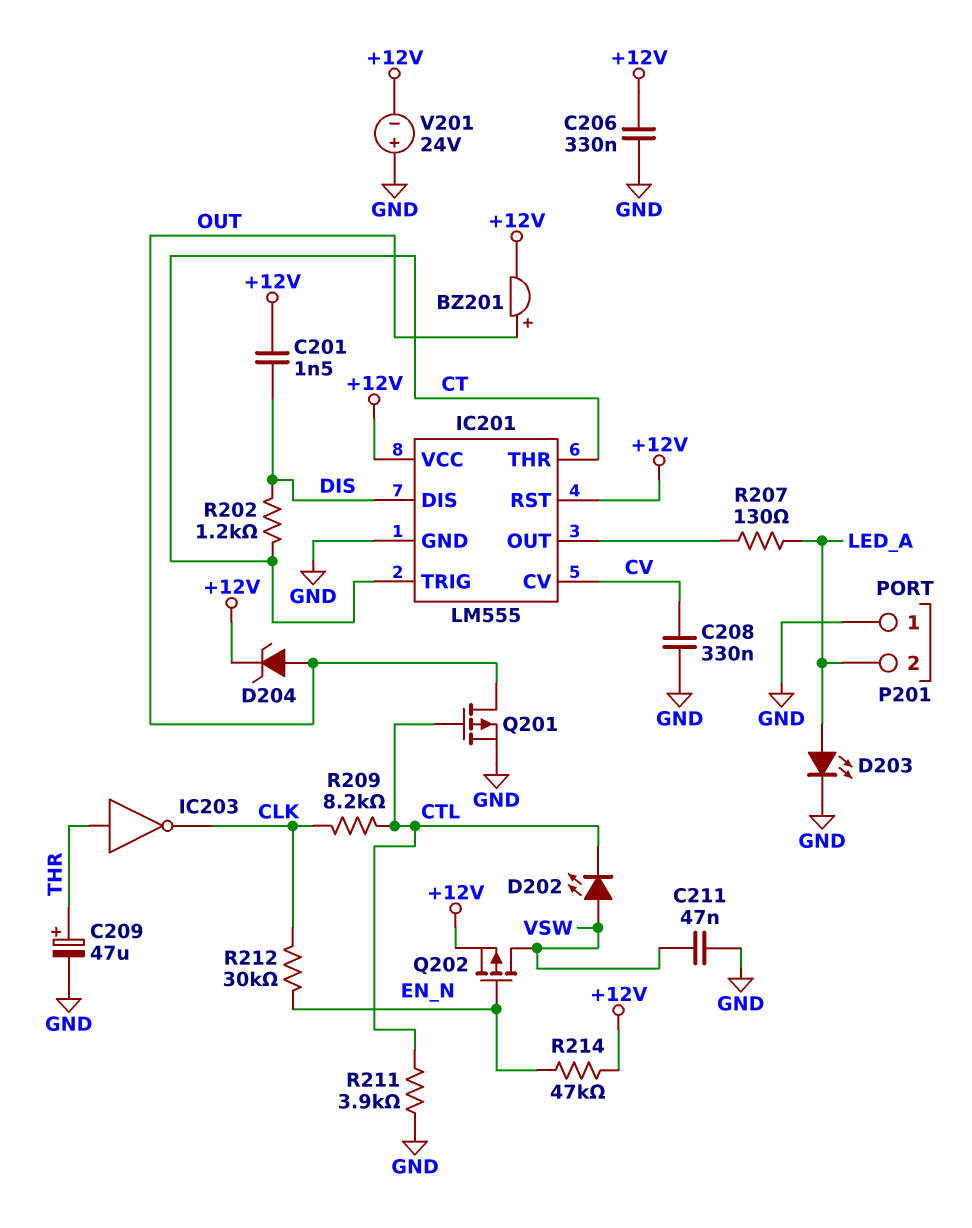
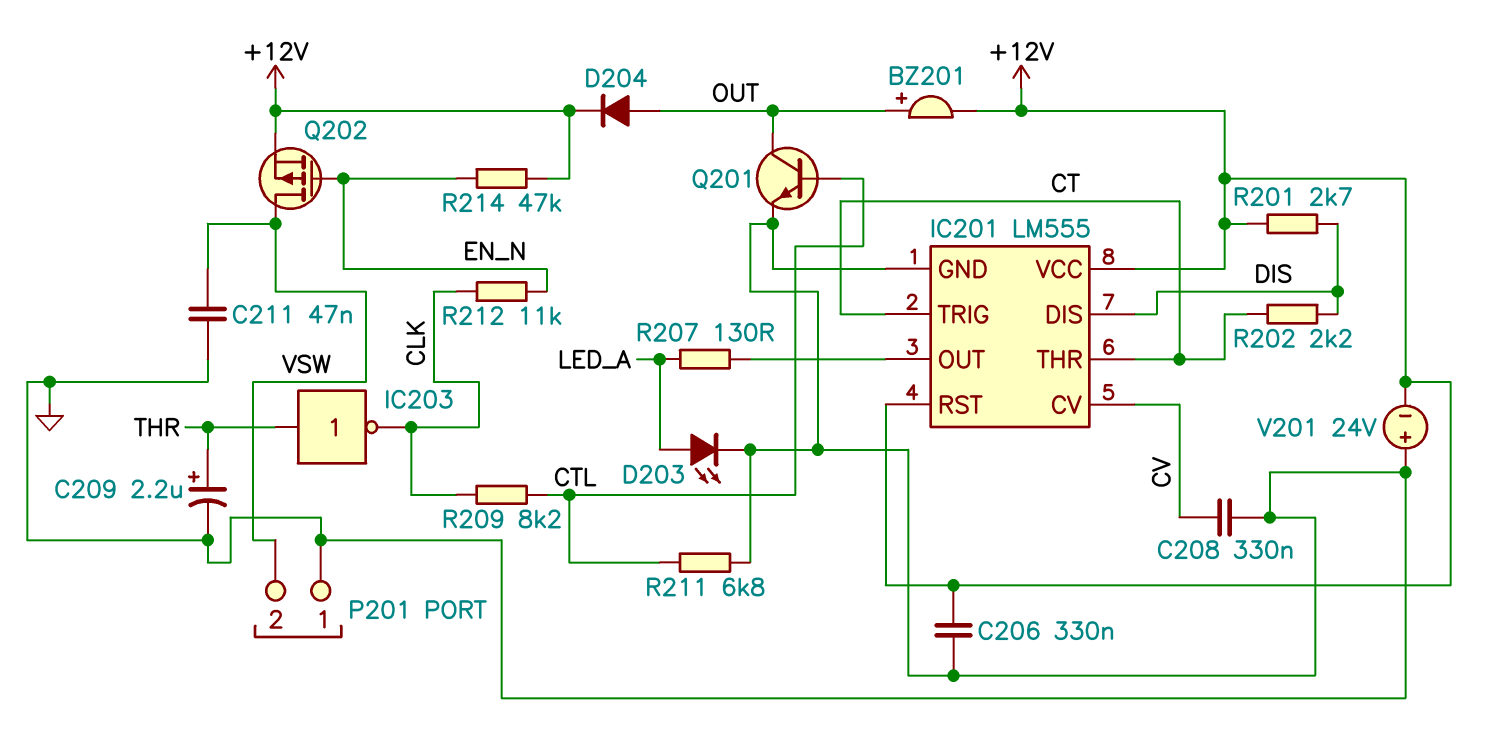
C201: 1.5nF (+12V, DIS) -> none
C209: 47uF (plus THR, minus GND) -> 2.2uF (plus THR, minus GND)
D202: LED (A VSW, K CTL) -> none
D204: zener (A OUT, K +12V) -> diode (A OUT, K +12V)
P201 pin 2: LED_A -> VSW
Q201: PMOS (G CTL, D OUT, S GND) -> NPN (B CTL, C OUT, E GND)
R201: none -> 2.7k (+12V, DIS)
R202: 1.2k (CT, DIS) -> 2.2k (CT, DIS)
R211: 3.9k (CTL, GND) -> 6.8k (CTL, GND)
R212: 30k (CLK, EN_N) -> 11k (CLK, EN_N)

